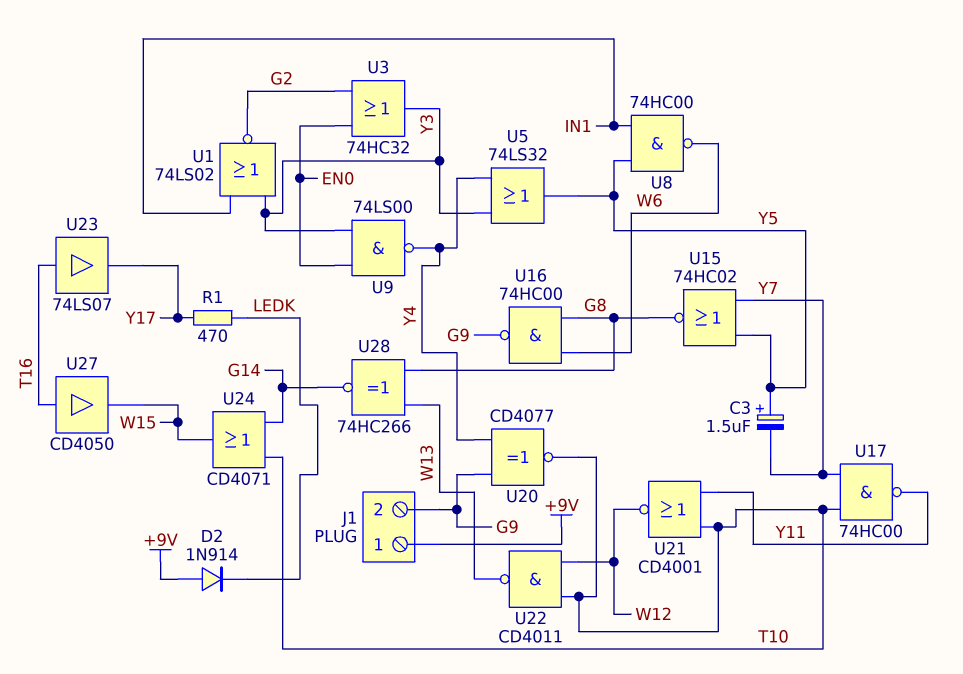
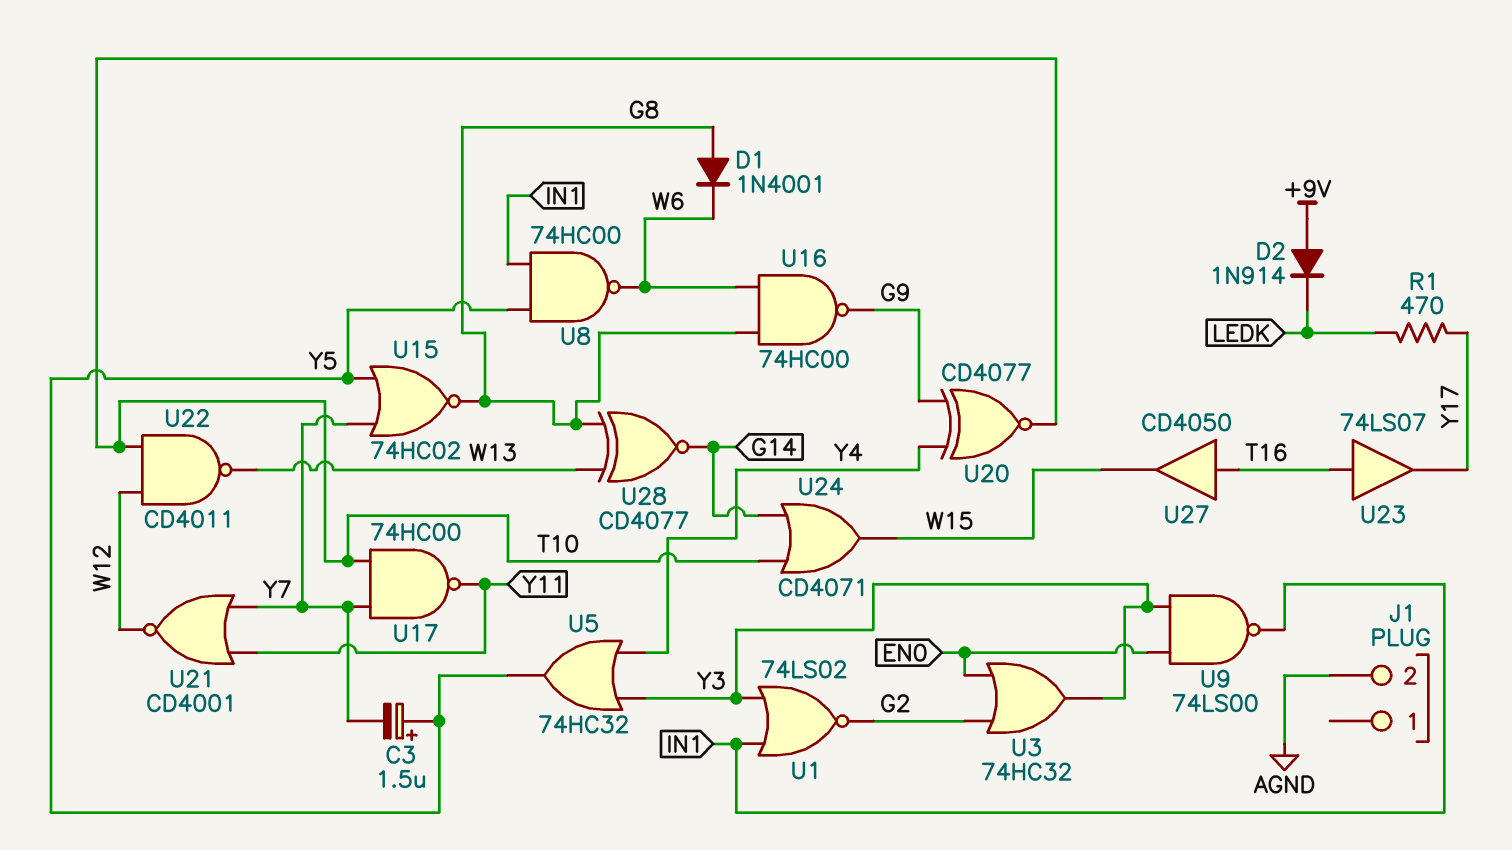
D1: none -> diode 1N4001 (A G8, K W6)
J1 pin 1: +9V -> none
J1 pin 2: G9 -> AGND
U5: OR 74LS32 (in Y3, in Y4, out Y5) -> OR 74HC32 (in Y3, in Y4, out Y5)
U9: NAND 74LS00 (in EN0, in Y3, out Y4) -> NAND 74LS00 (in EN0, in Y3, out IN1)
U21: NOR CD4001 (in T10, in Y11, out W12) -> NOR CD4001 (in Y7, in Y11, out W12)
U28: XNOR 74HC266 (in G8, in W13, out G14) -> XNOR CD4077 (in G8, in W13, out G14)

